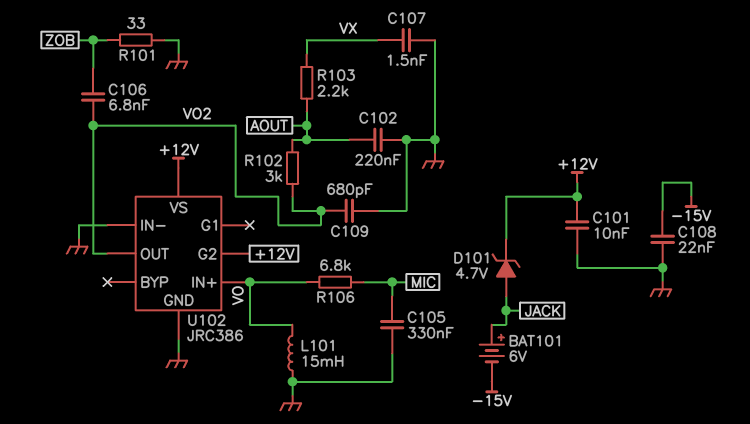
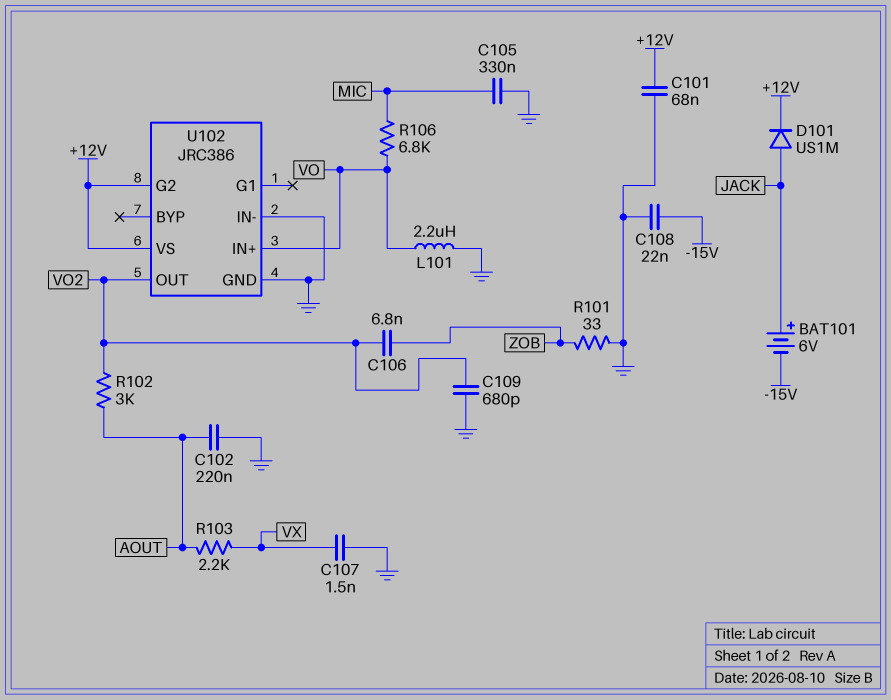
C101: 10nF (+12V, GND) -> 68nF (+12V, GND)
D101: zener 4.7V (A JACK, K +12V) -> diode US1M (A JACK, K +12V)
L101: 15mH (GND, VO) -> 2.2uH (GND, VO)

